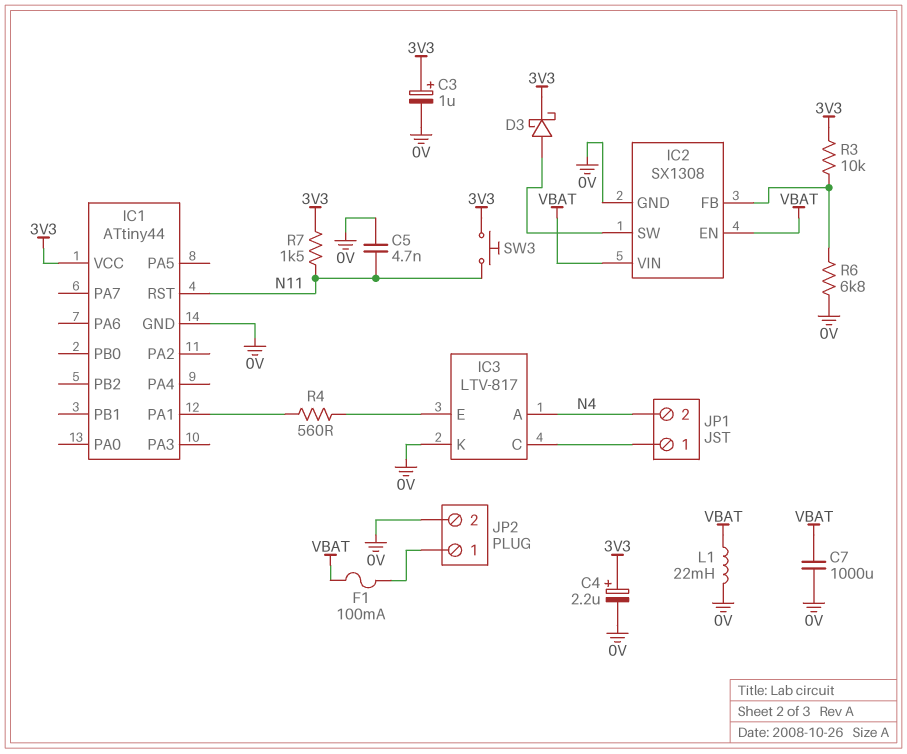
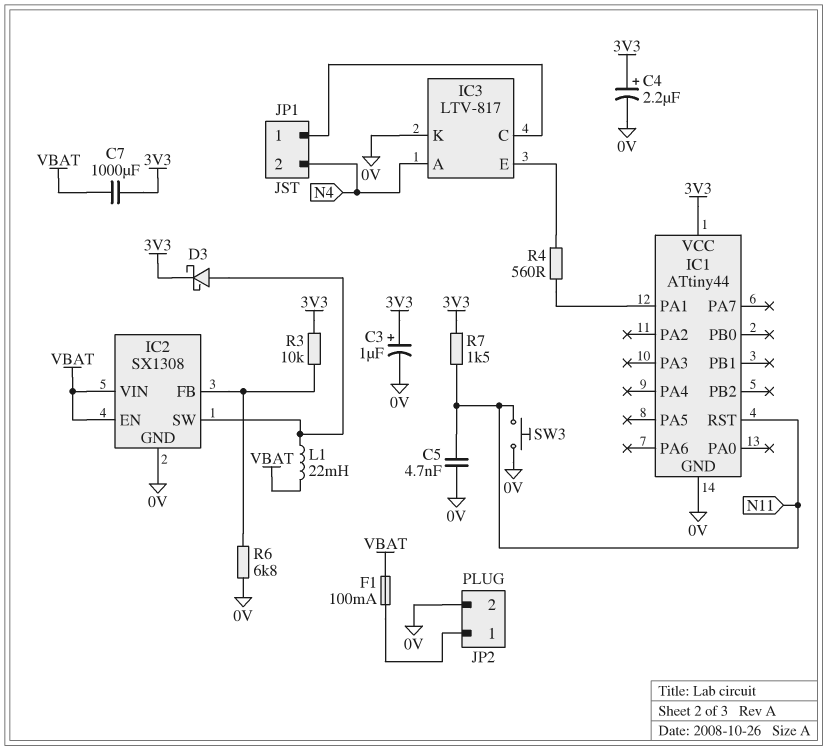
C7: 1000uF (0V, VBAT) -> 1000uF (3V3, VBAT)
L1: 22mH (0V, VBAT) -> 22mH (IC2/SW, VBAT)
SW3: button (3V3, N11) -> button (0V, N11)

